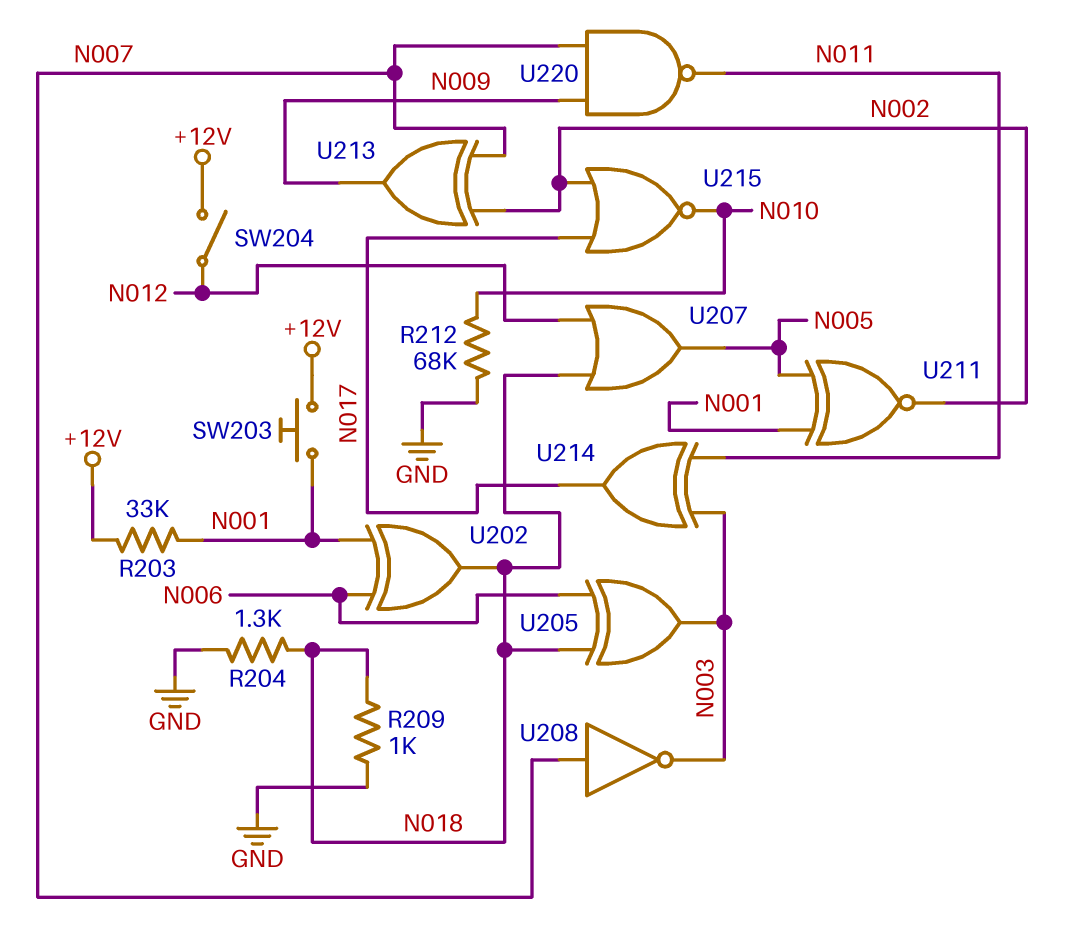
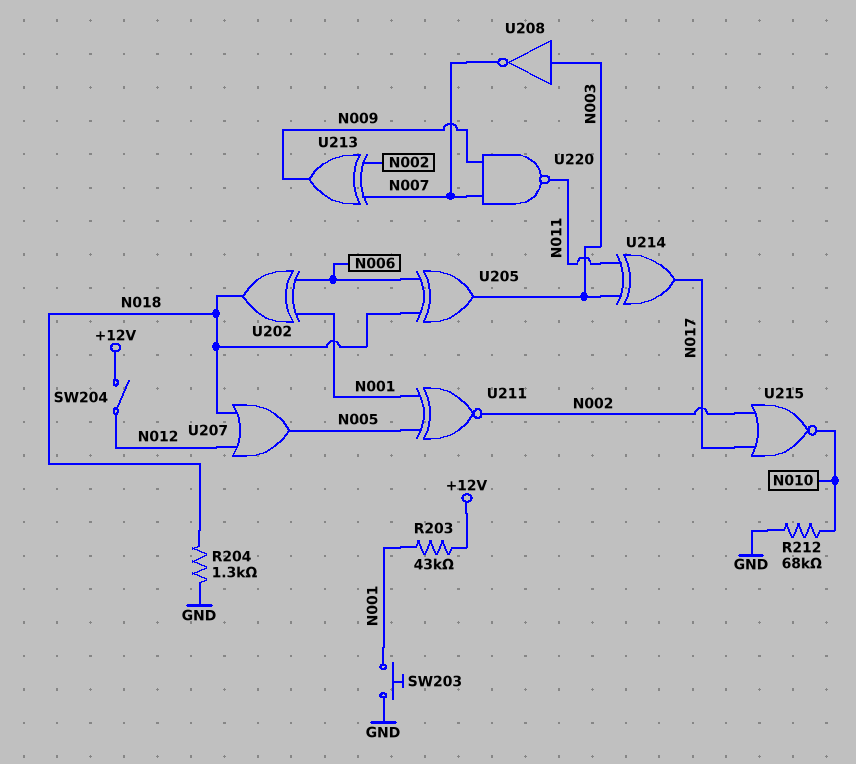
R203: 33k (+12V, N001) -> 43k (+12V, N001)
R209: 1k (GND, N018) -> none
SW203: button (+12V, N001) -> button (GND, N001)
U208: NOT (in N007, out N003) -> NOT (in N003, out N007)

